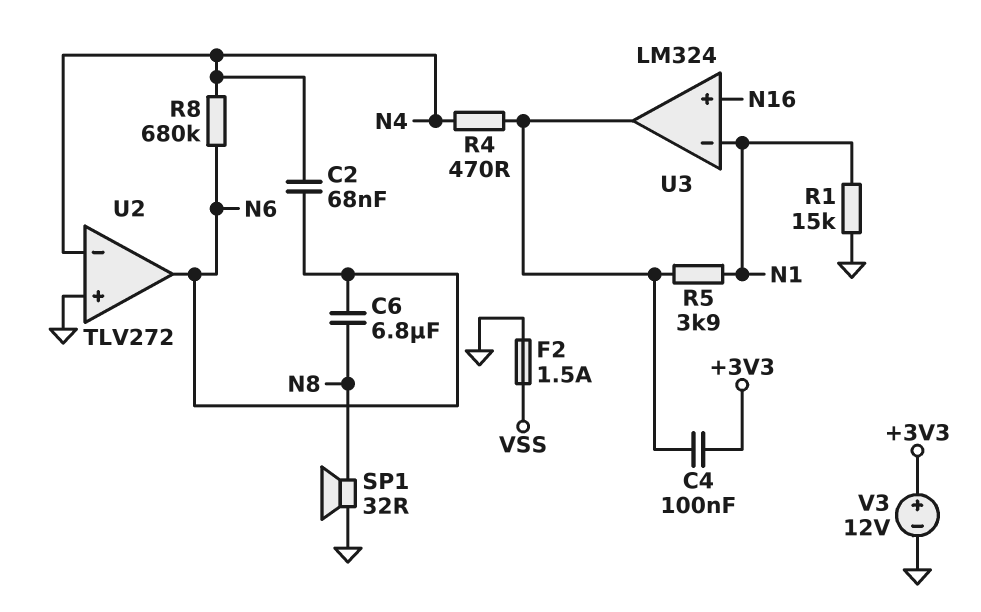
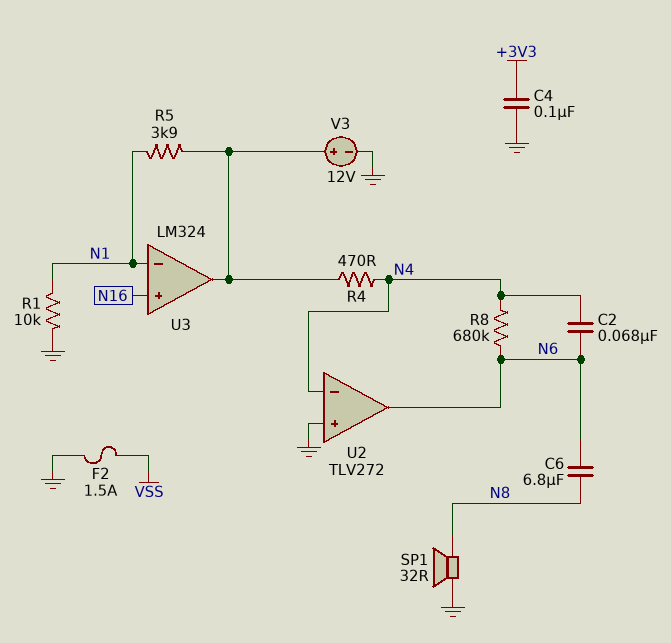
C4: 100nF (+3V3, U3/out) -> 100nF (+3V3, GND)
R1: 15k (GND, N1) -> 10k (GND, N1)
V3: 12V (plus +3V3, minus GND) -> 12V (plus U3/out, minus GND)

